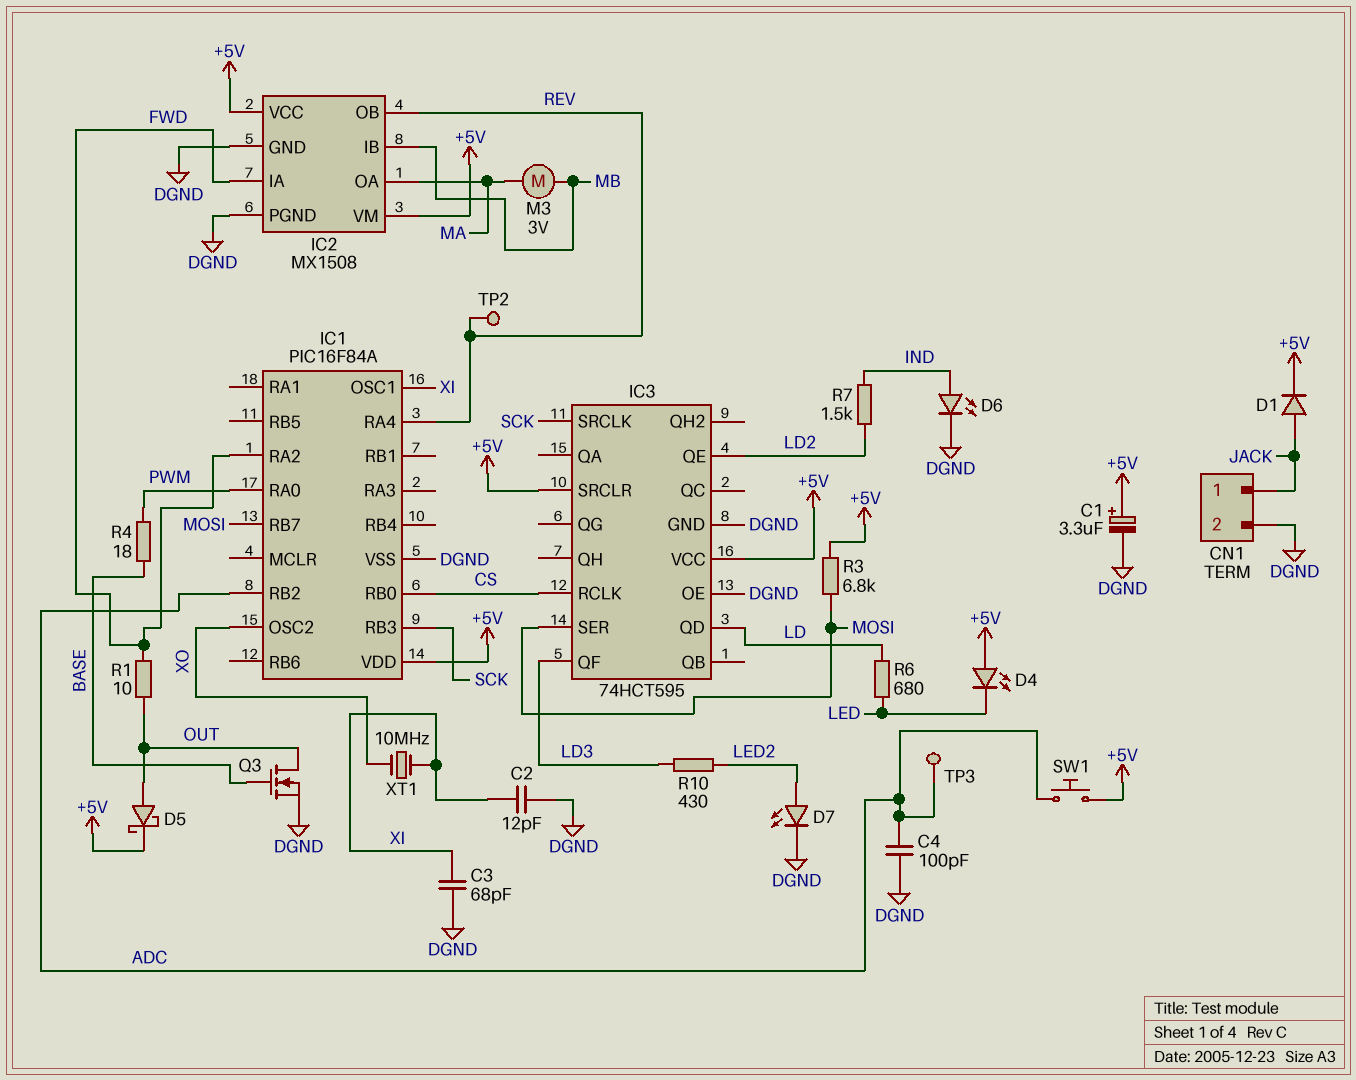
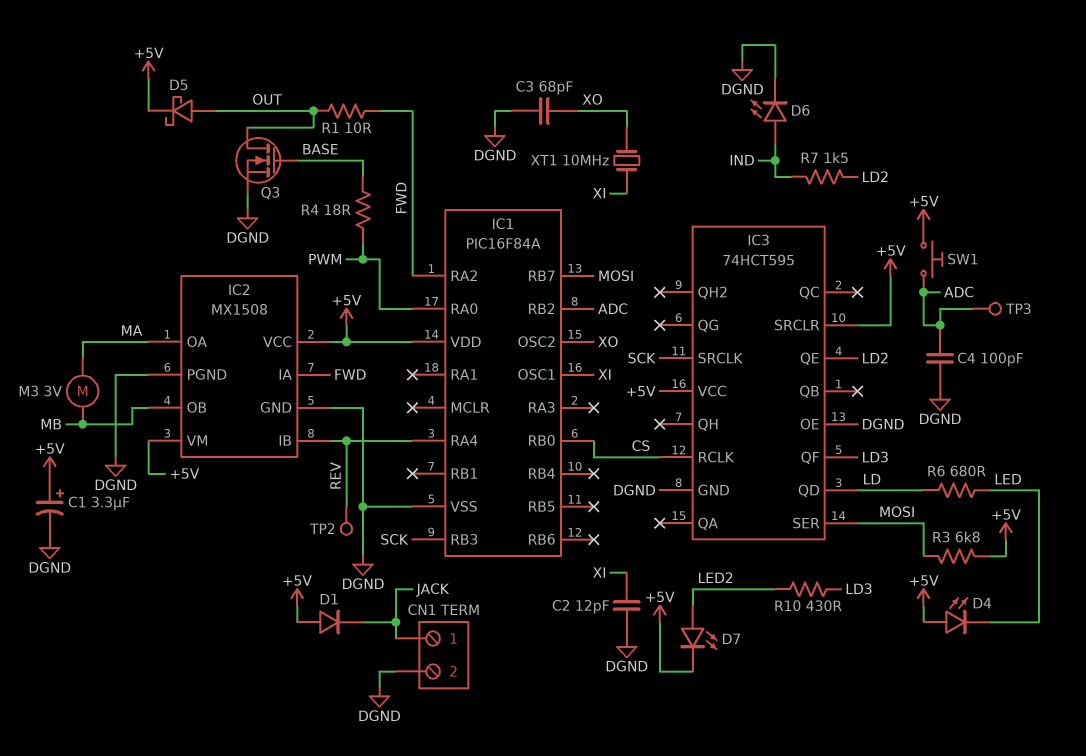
C3: 68pF (DGND, XI) -> 68pF (DGND, XO)
D1: diode (A JACK, K +5V) -> diode (A +5V, K JACK)
D7: LED (A LED2, K DGND) -> LED (A LED2, K +5V)
IC2 pin IB: MB -> REV
IC2 pin OB: REV -> MB

